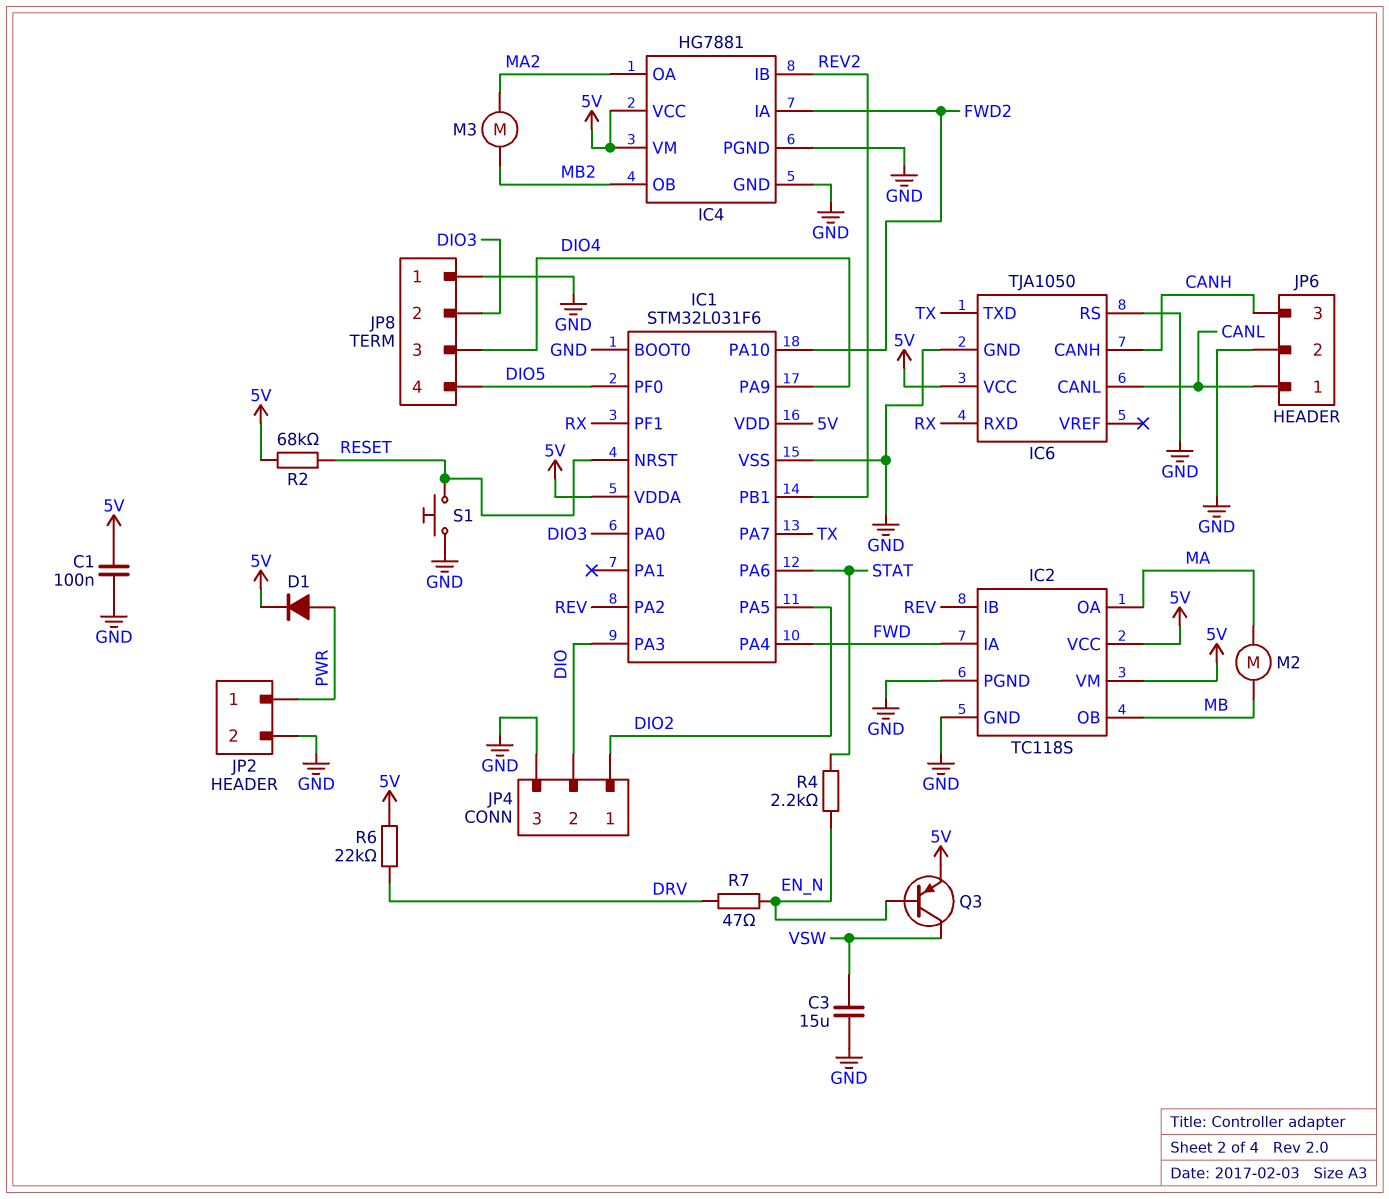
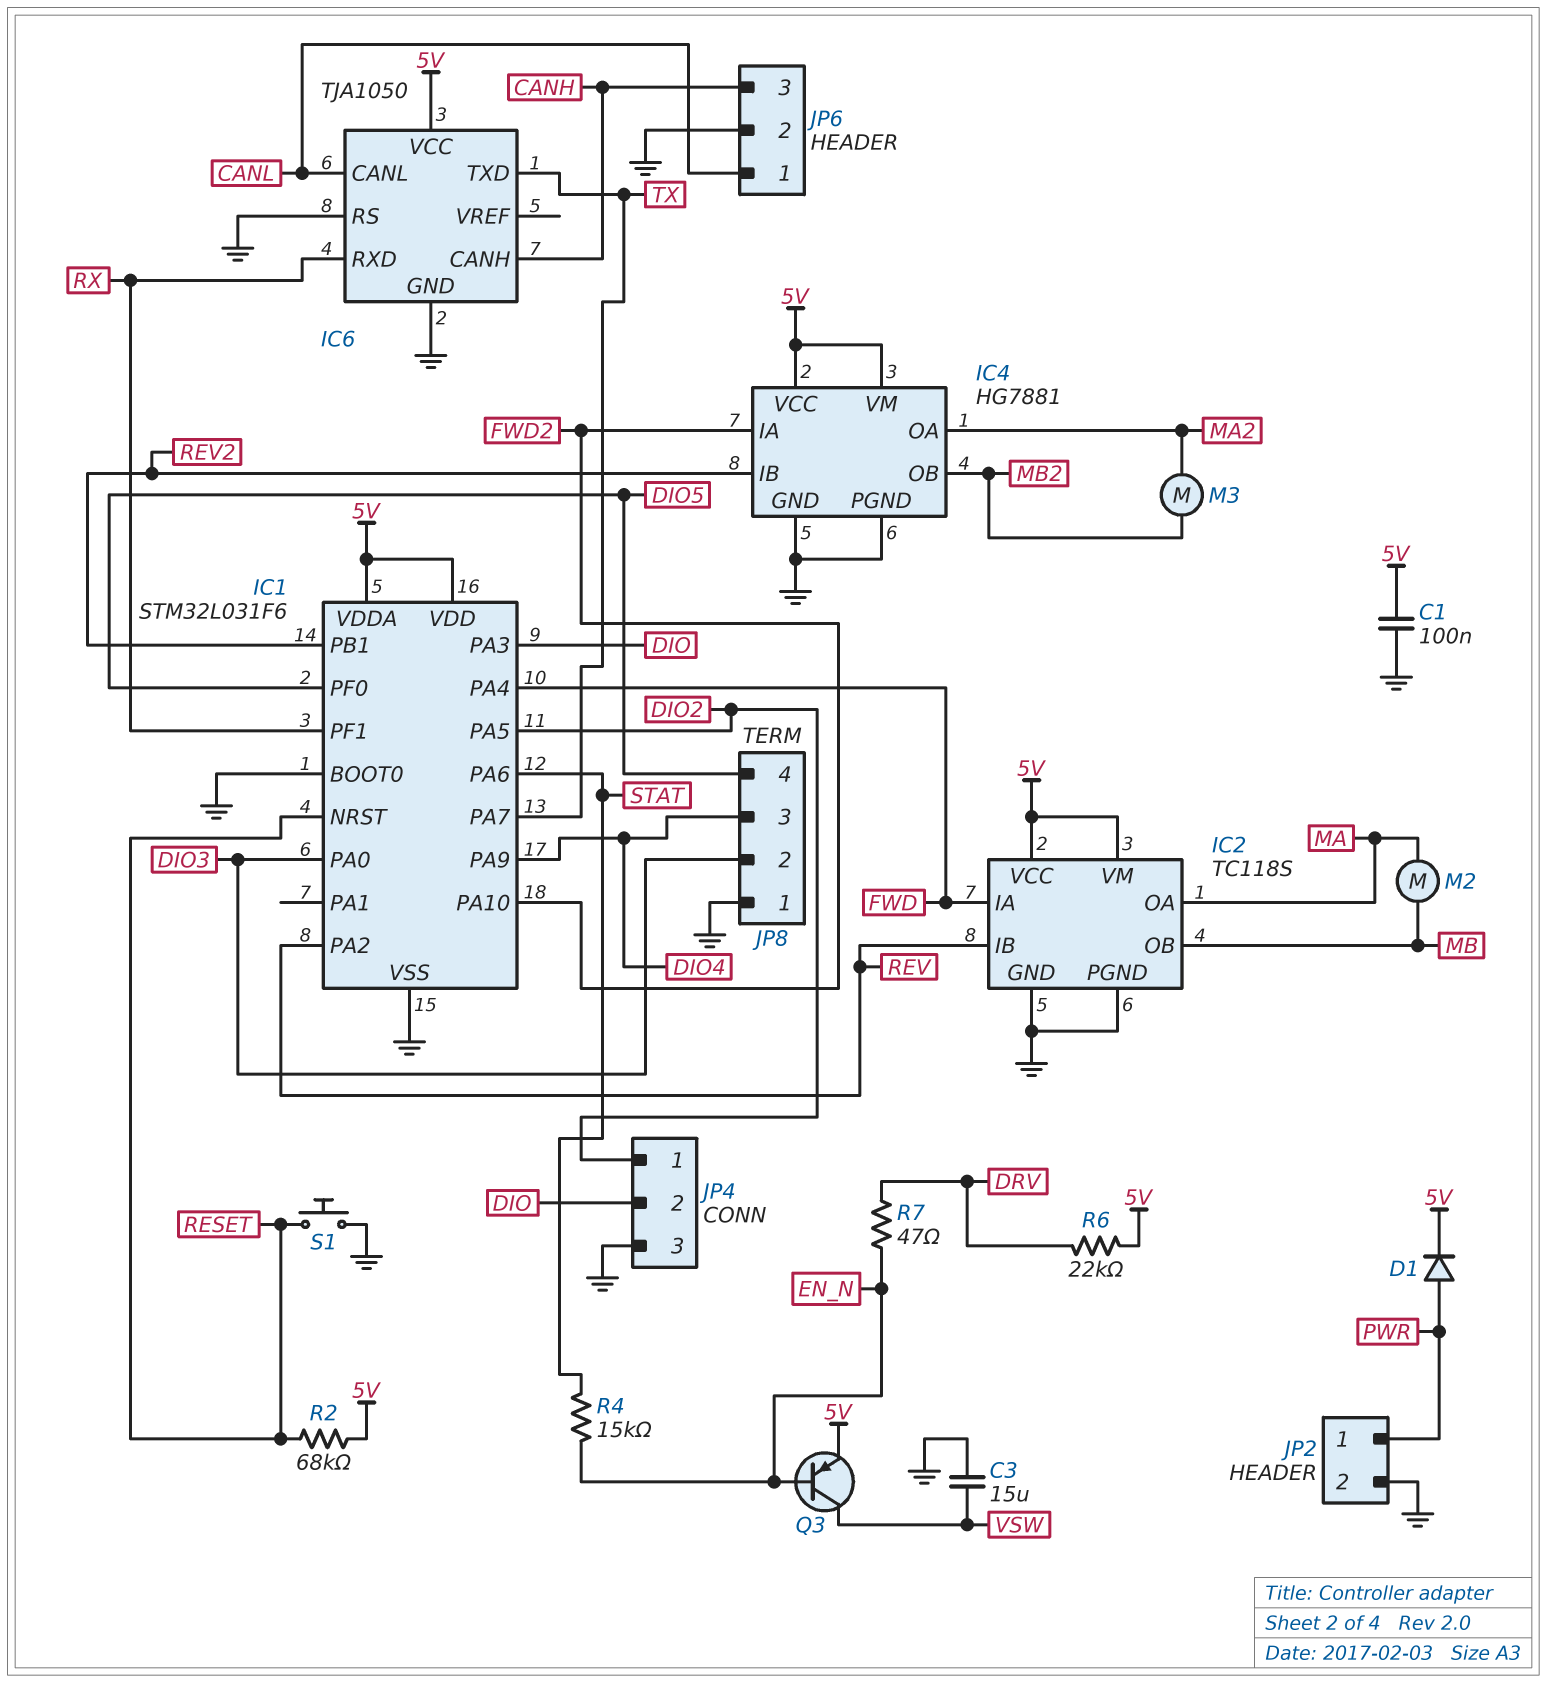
R4: 2.2k (EN_N, STAT) -> 15k (EN_N, STAT)

